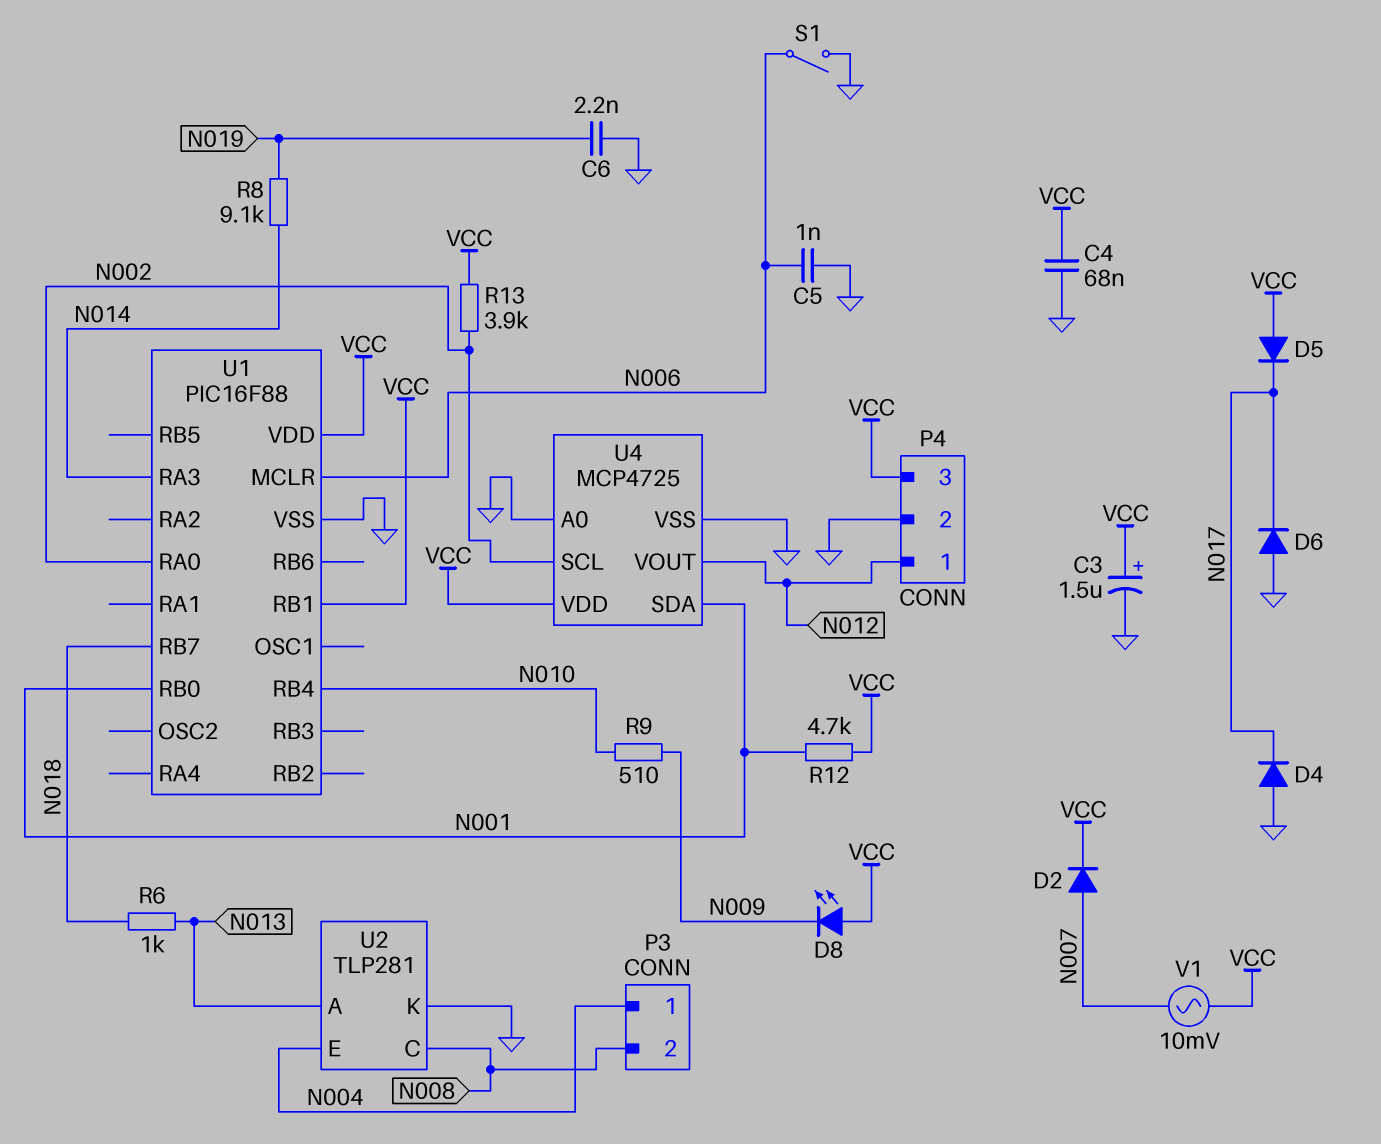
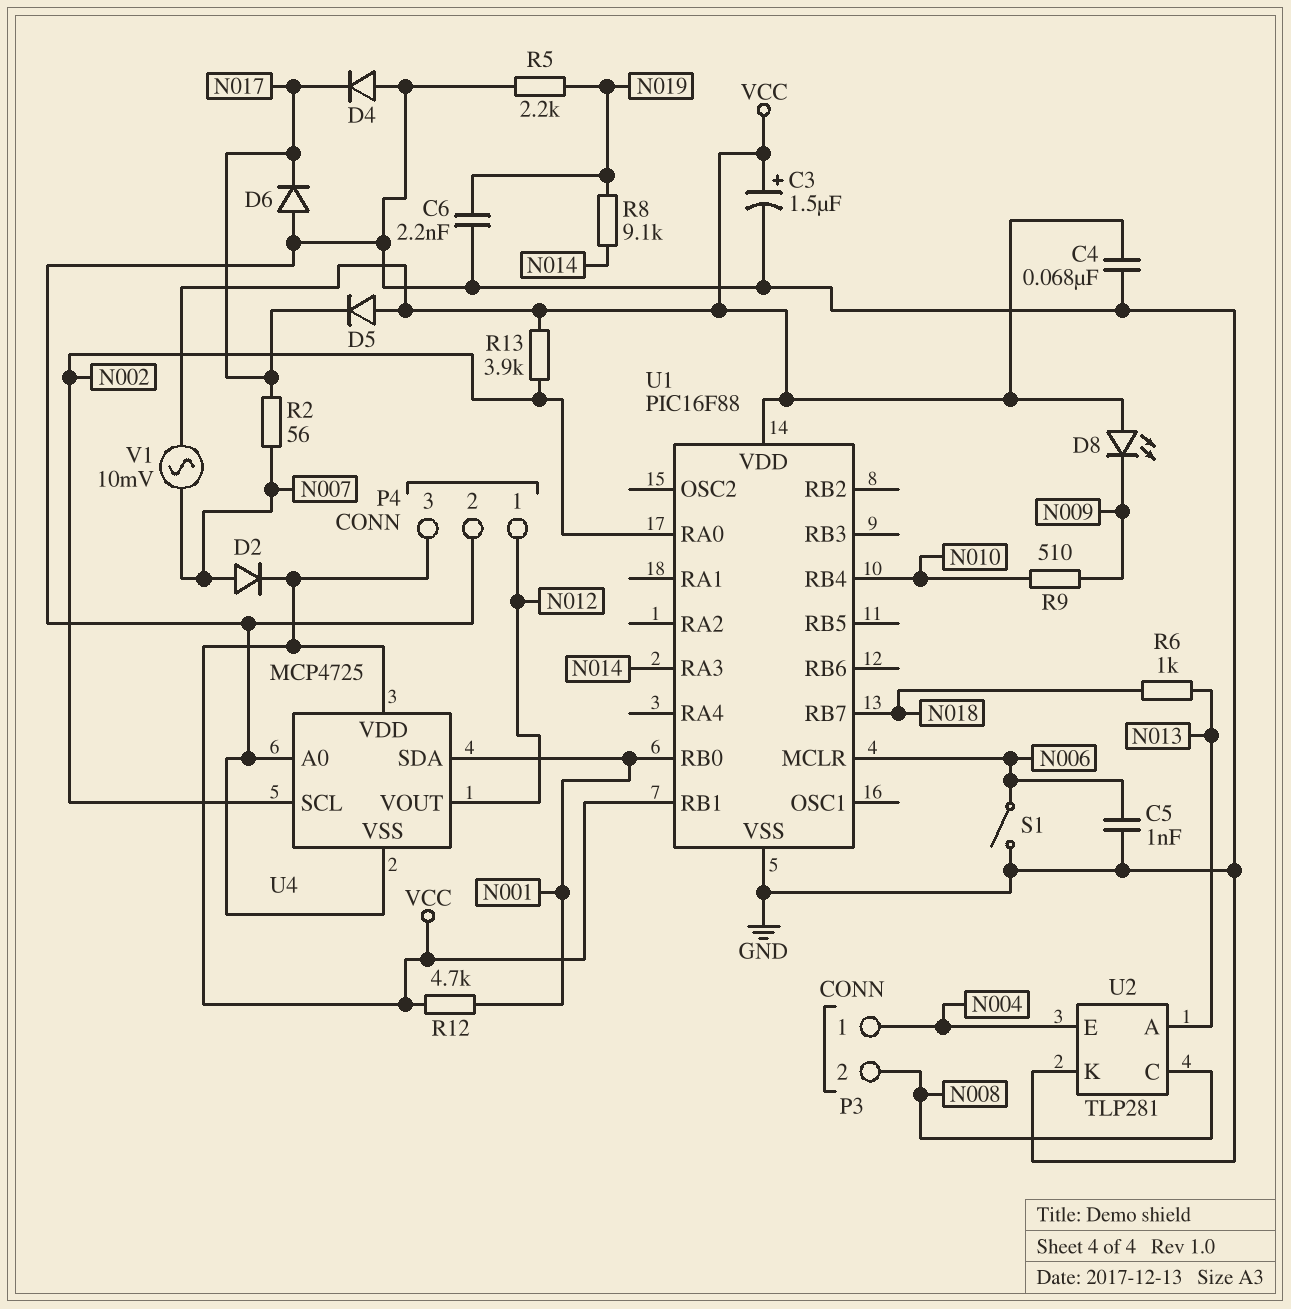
R2: none -> 56 (N007, N017)
R5: none -> 2.2k (GND, N019)

